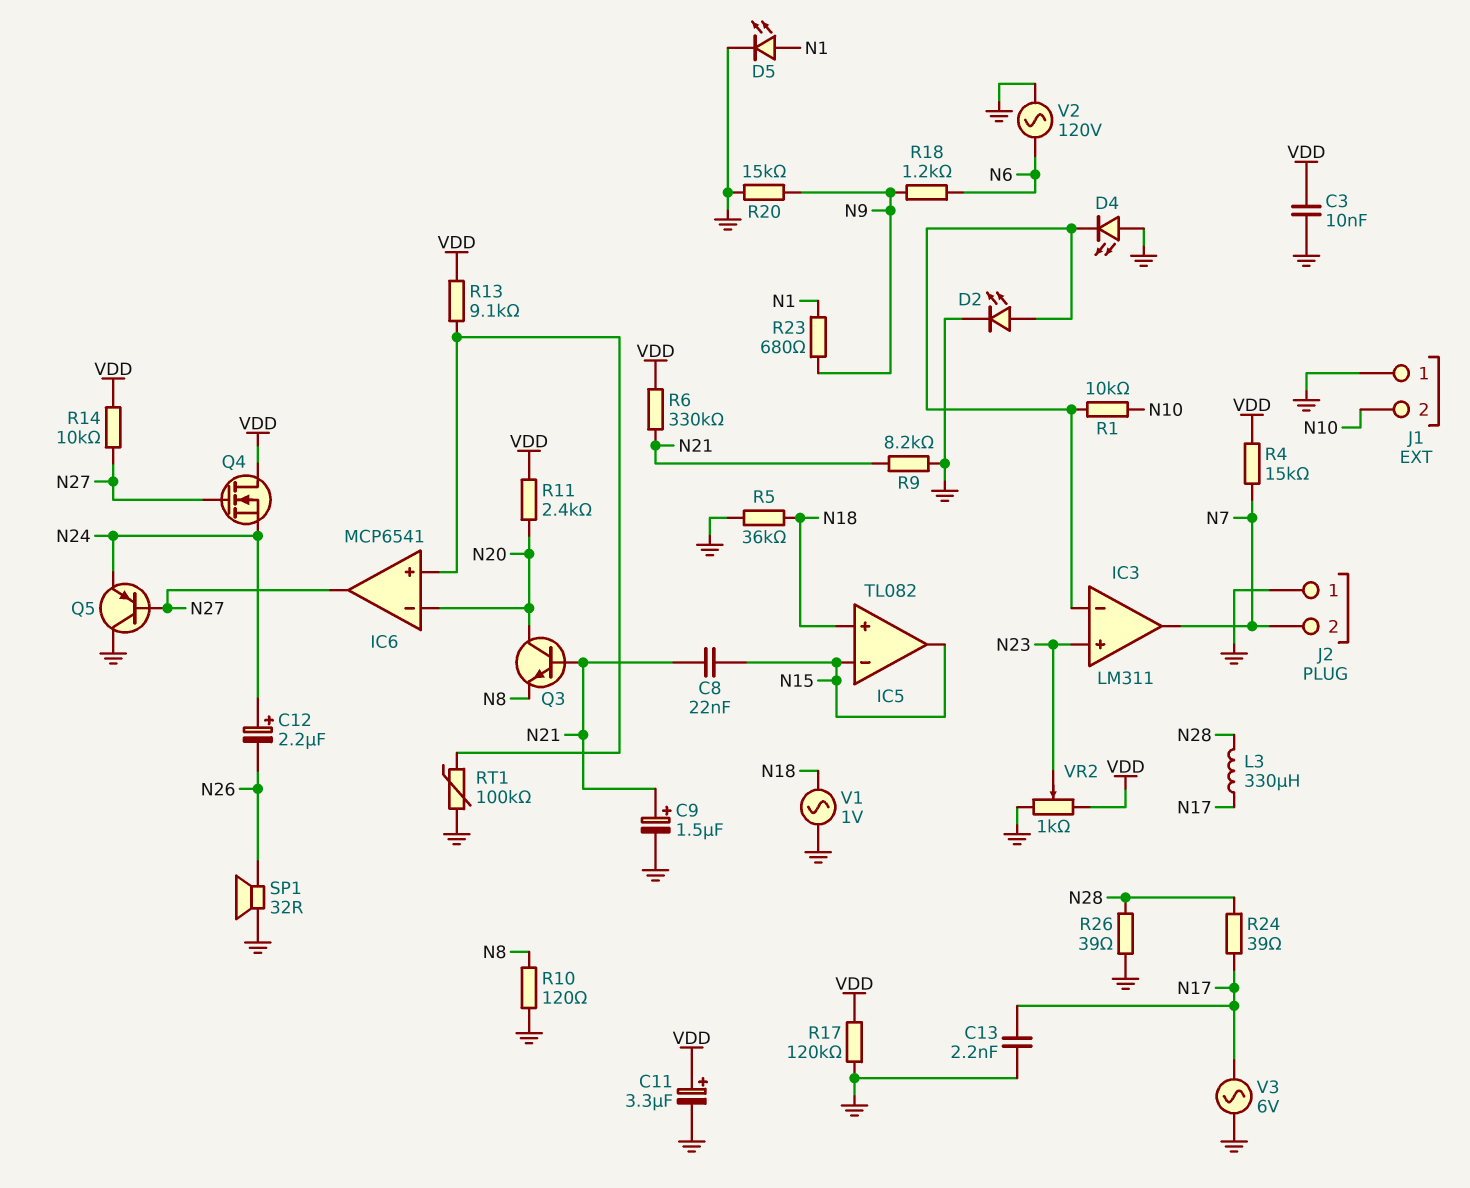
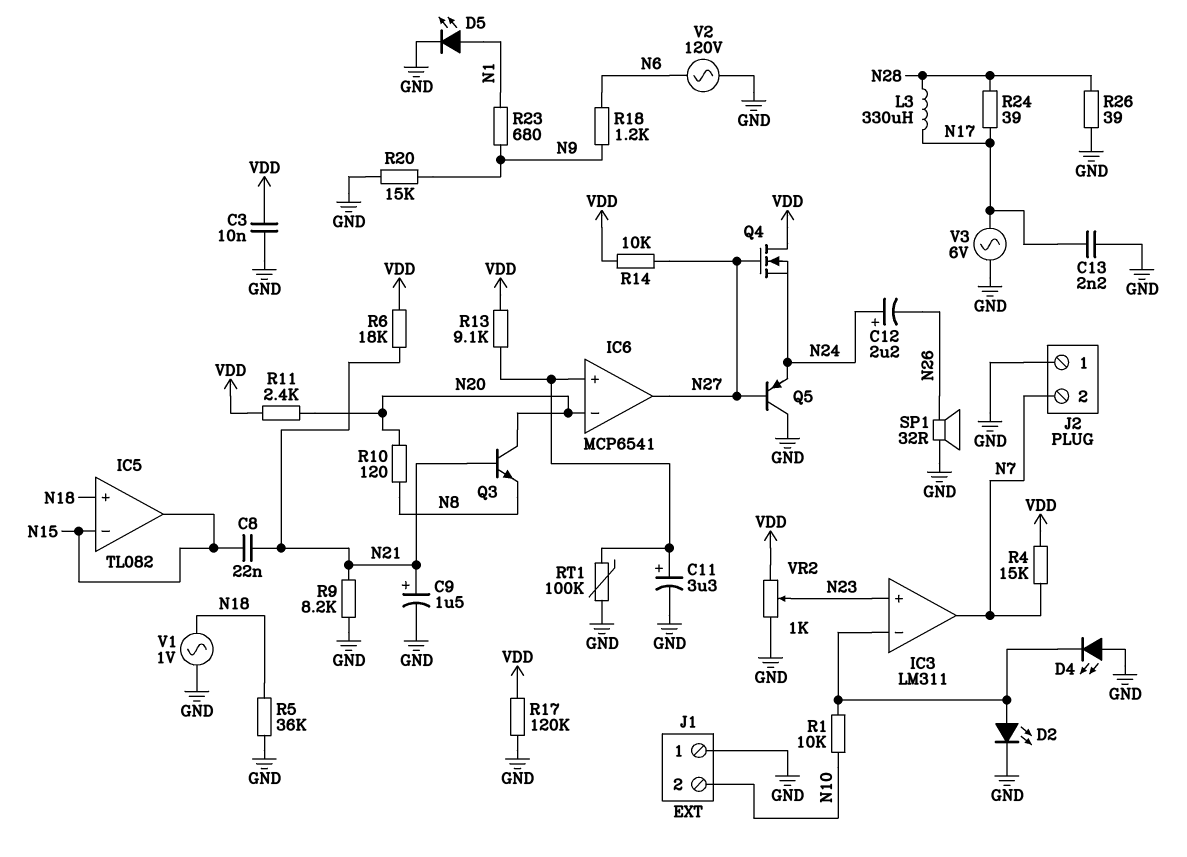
C11: 3.3uF (plus VDD, minus GND) -> 3.3uF (plus IC6/in+, minus GND)
R6: 330k (N21, VDD) -> 18k (N21, VDD)
R10: 120 (GND, N8) -> 120 (N8, N20)

